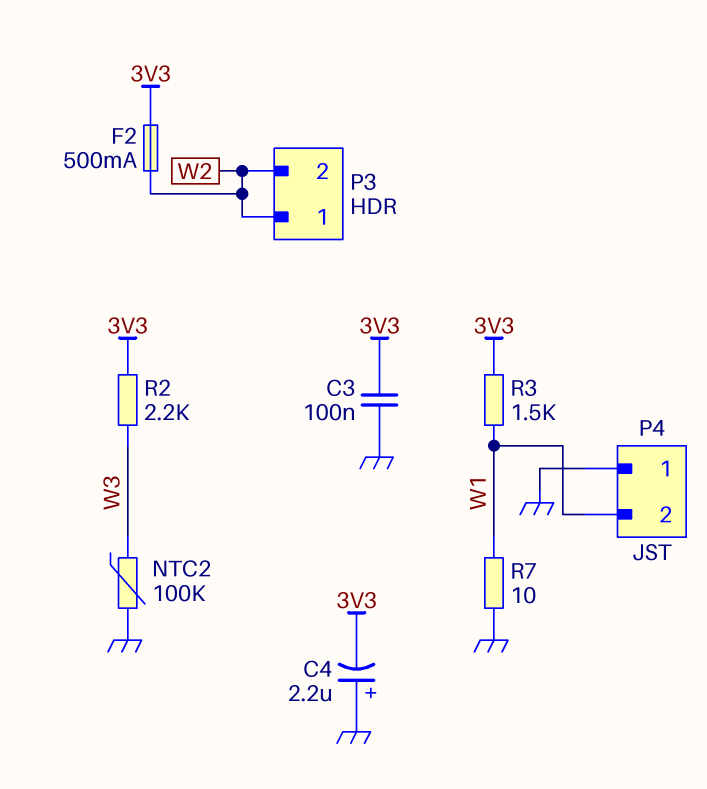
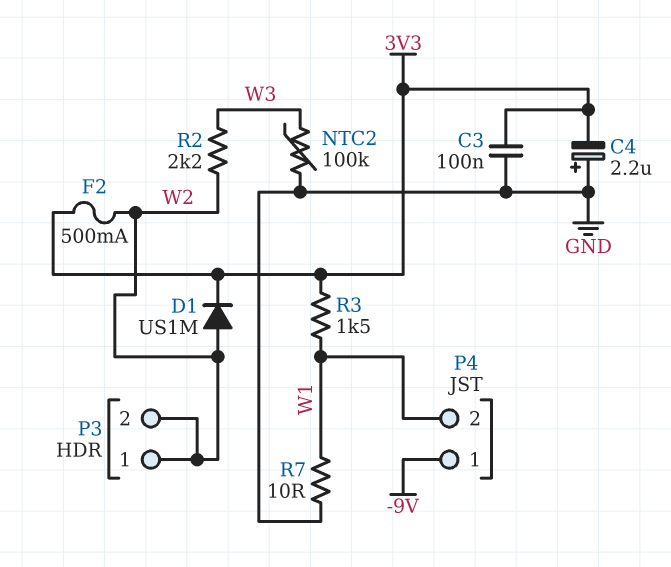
D1: none -> diode US1M (A W2, K 3V3)
P4 pin 1: GND -> -9V
R2: 2.2k (3V3, W3) -> 2.2k (W2, W3)

